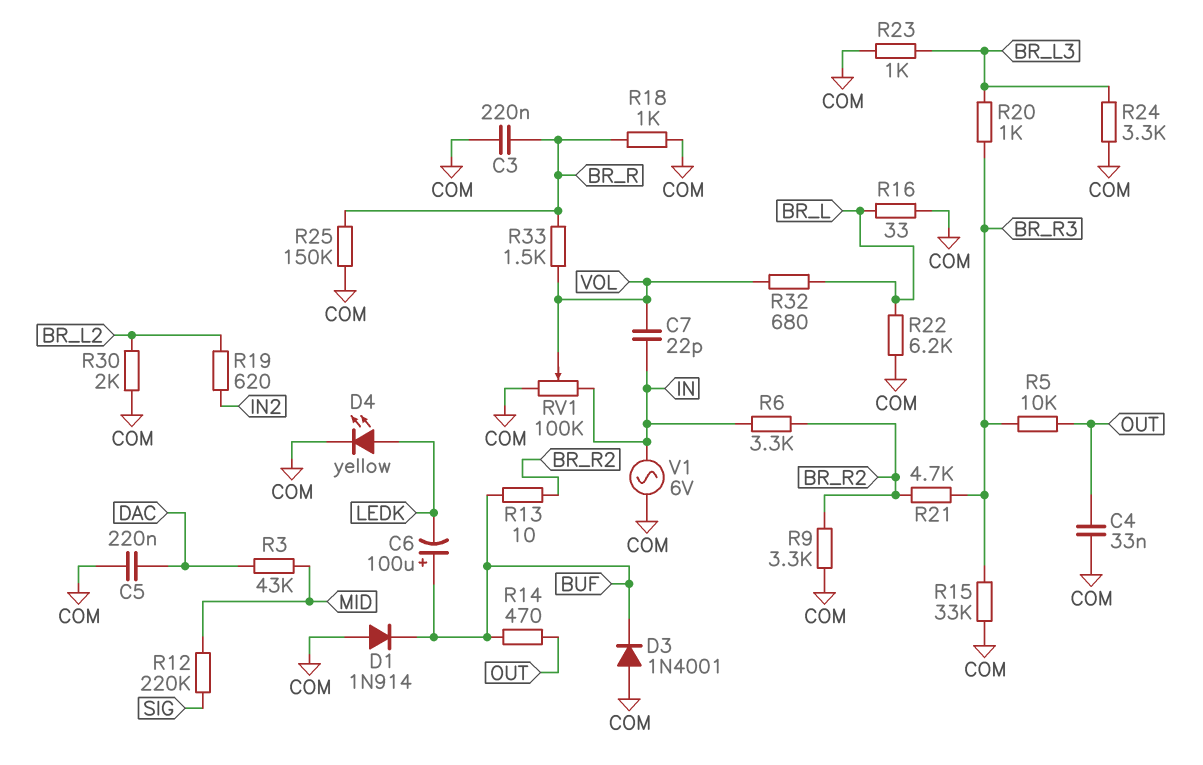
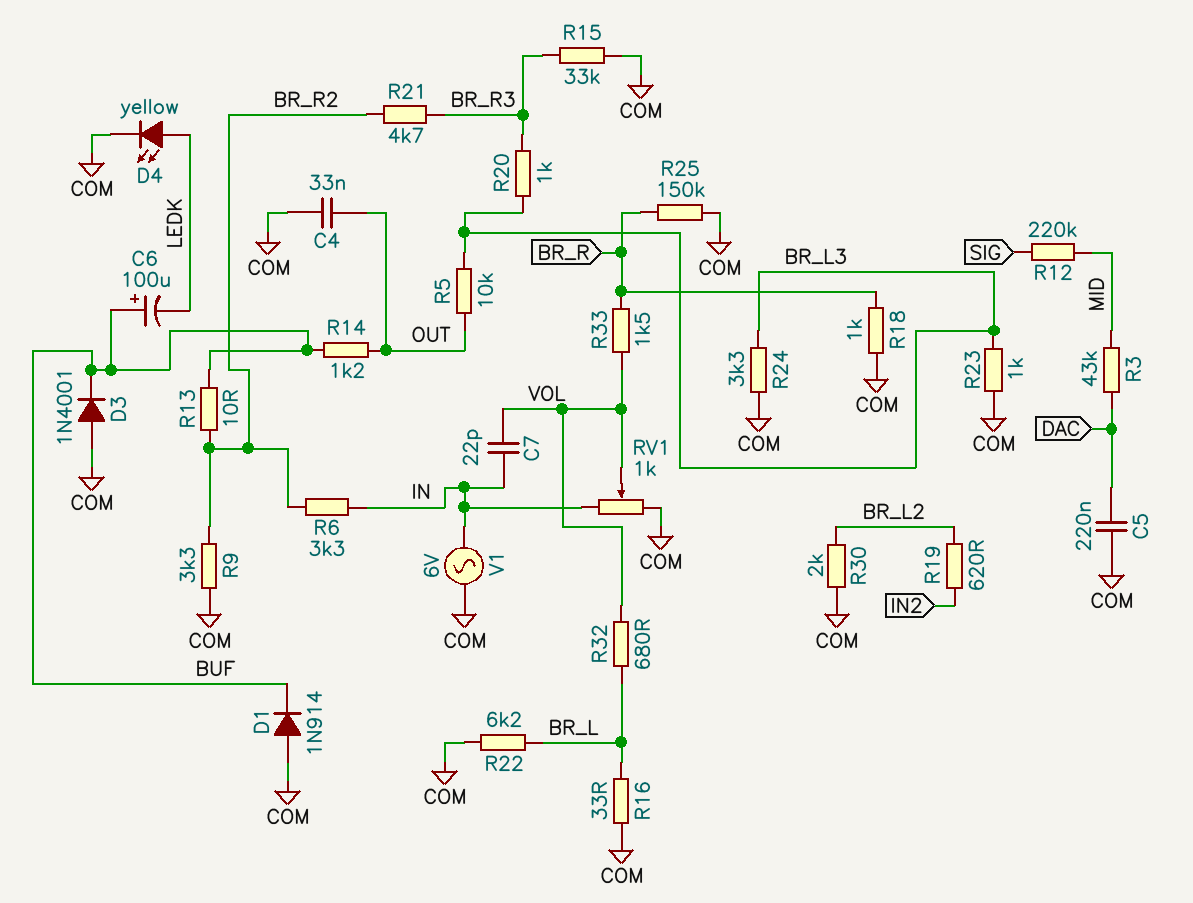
C3: 220nF (BR_R, COM) -> none
R5: 10k (BR_R3, OUT) -> 10k (BR_L3, OUT)
R14: 470 (BUF, OUT) -> 1.2k (BUF, OUT)
RV1: 100k (COM, IN, wiper VOL) -> 1k (COM, IN, wiper VOL)

